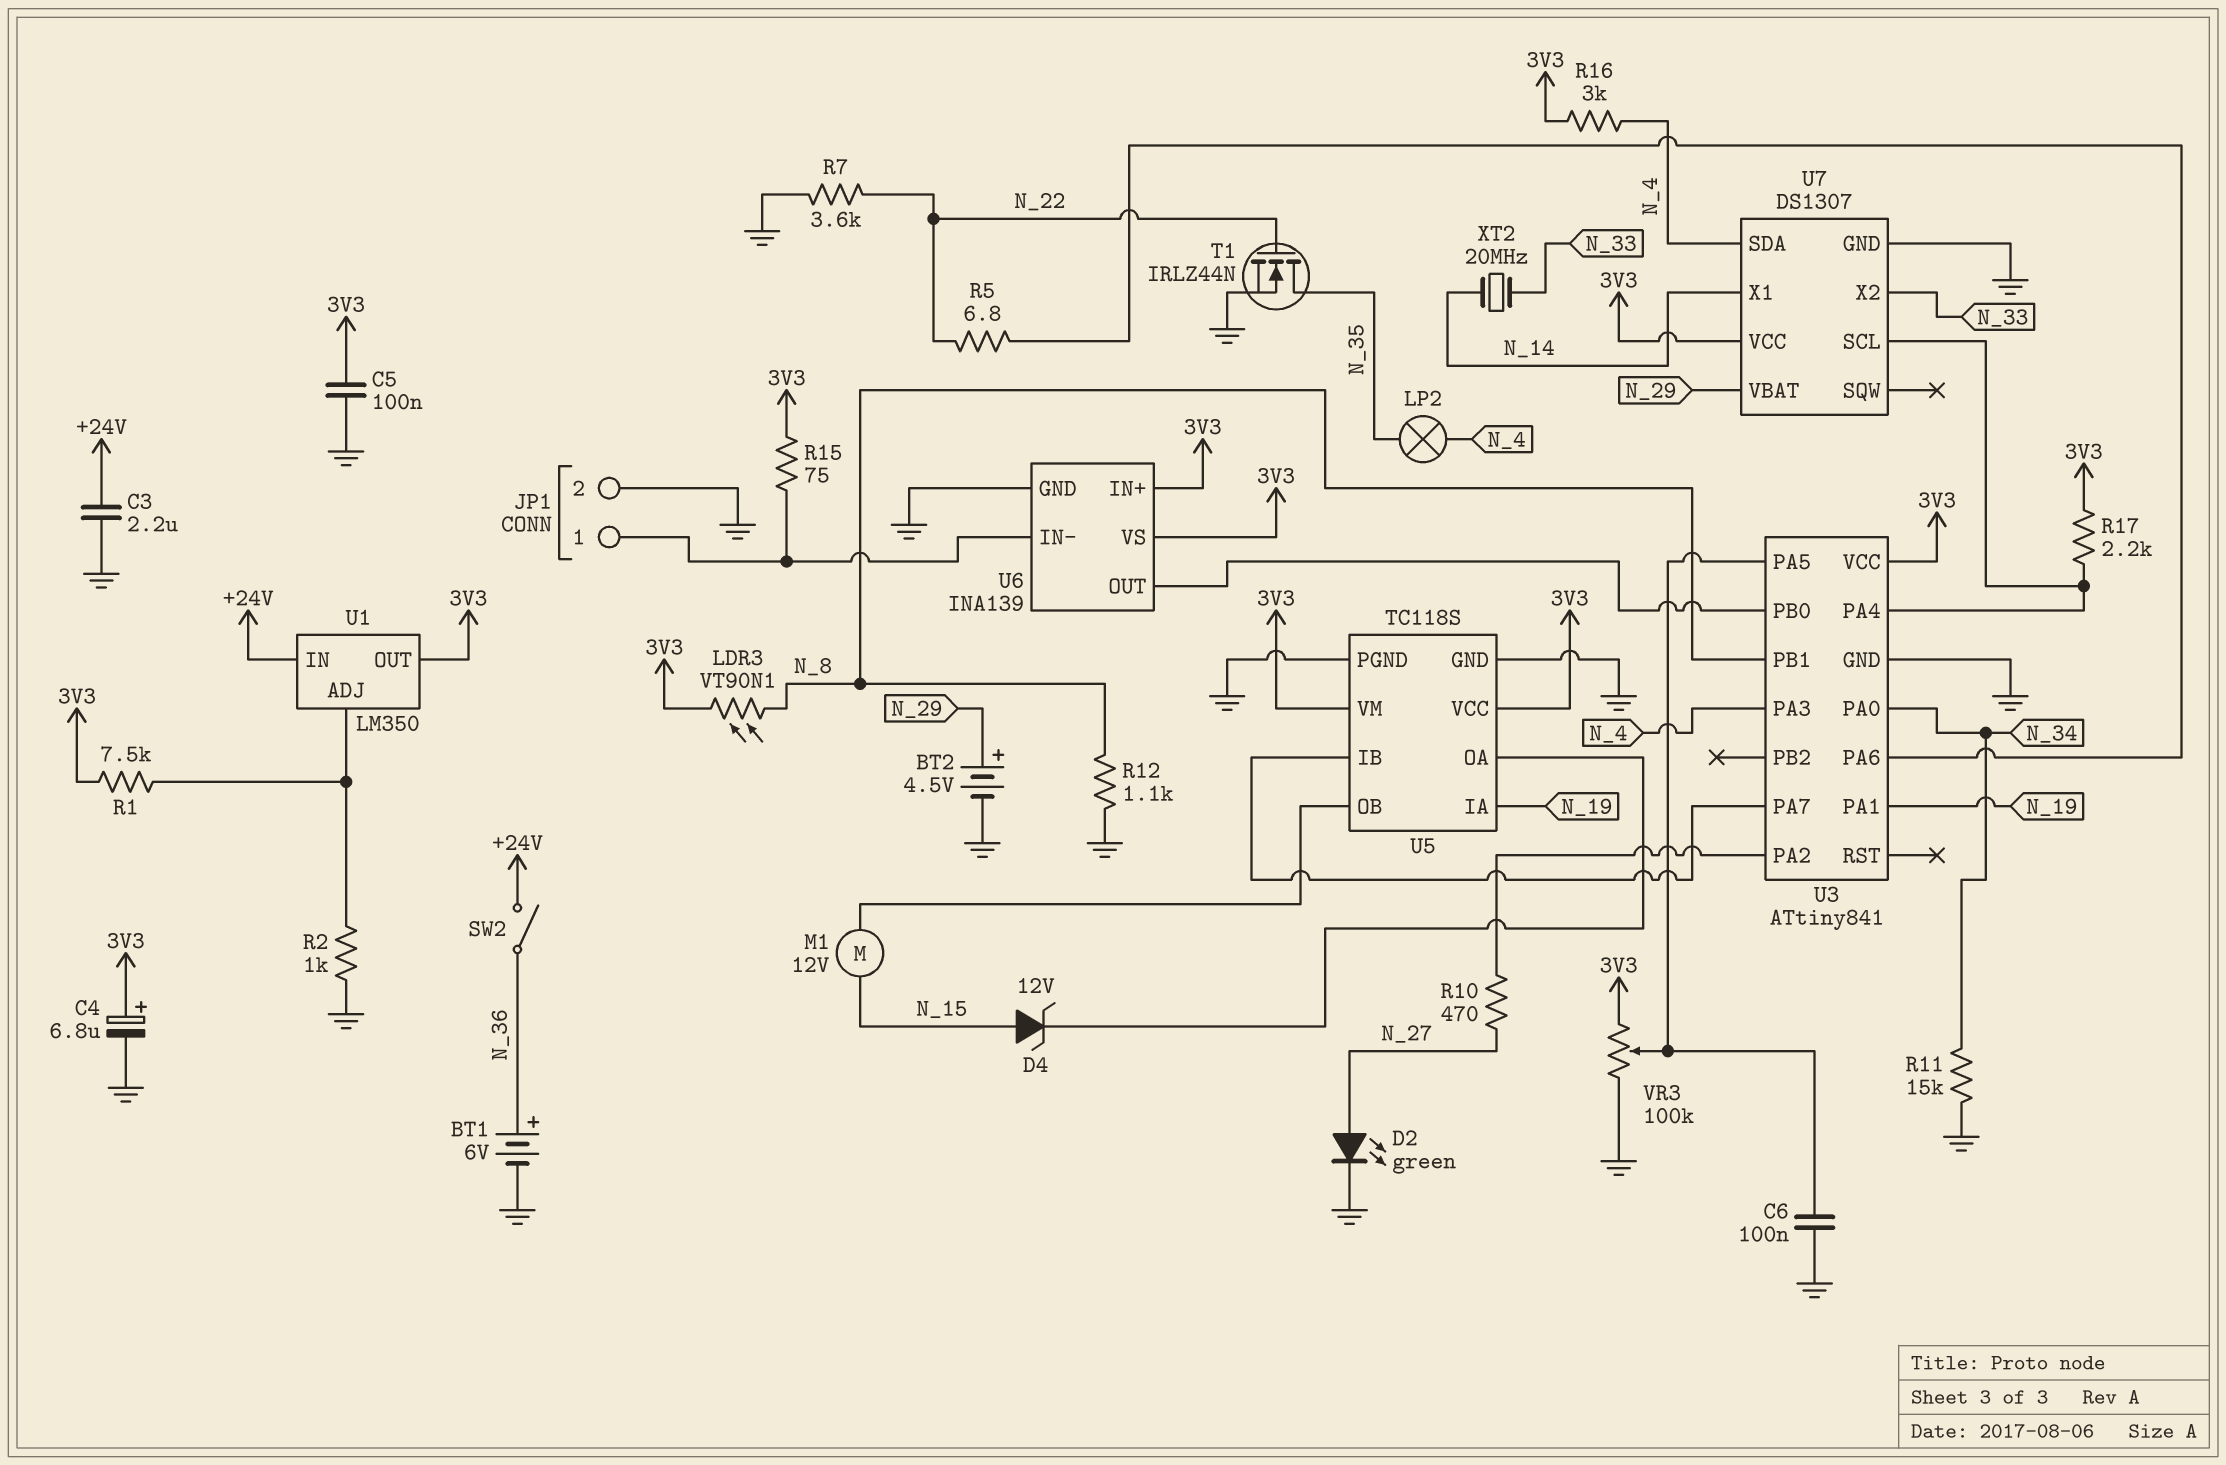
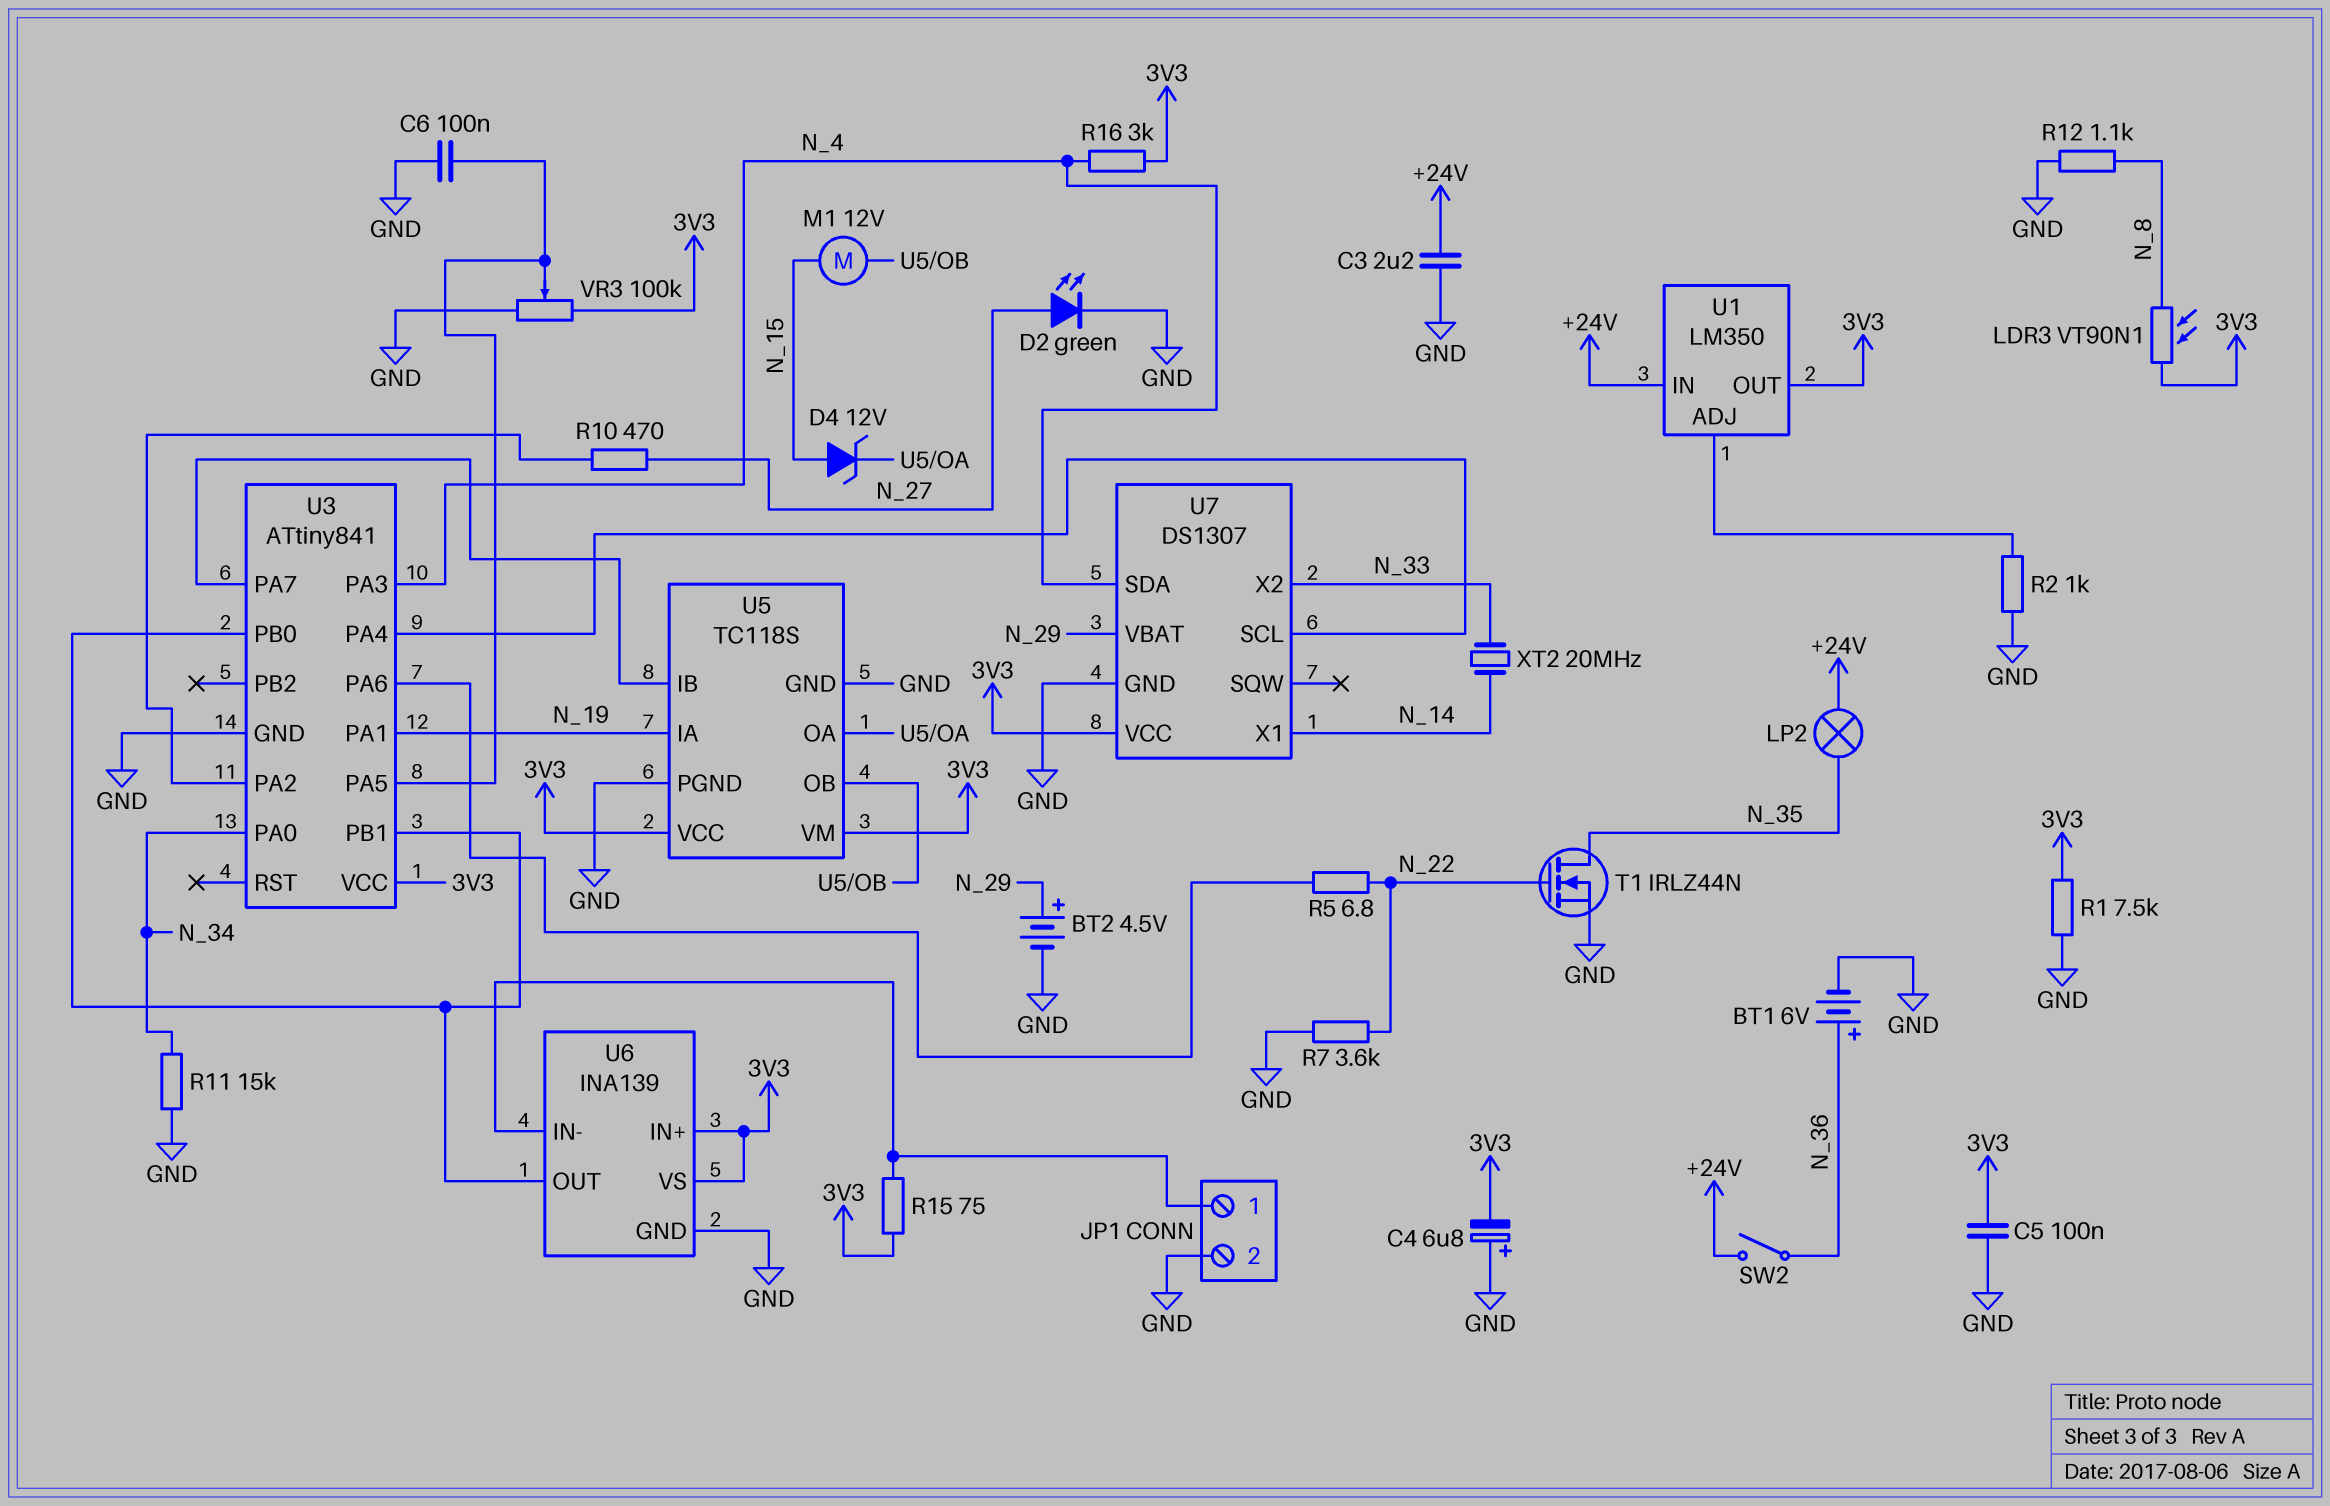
C4: 6.8uF (plus 3V3, minus GND) -> 6.8uF (plus GND, minus 3V3)
LP2: lamp (N_4, N_35) -> lamp (+24V, N_35)
R1: 7.5k (3V3, U1/ADJ) -> 7.5k (3V3, GND)
R17: 2.2k (3V3, U3/PA4) -> none
U3 pin PB1: N_8 -> U3/PB0

